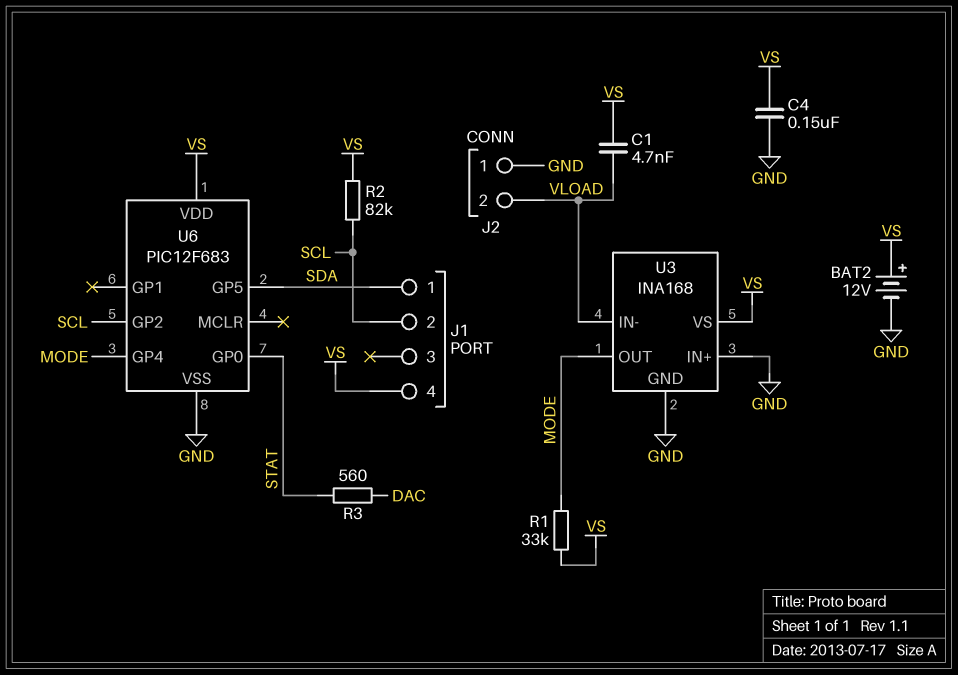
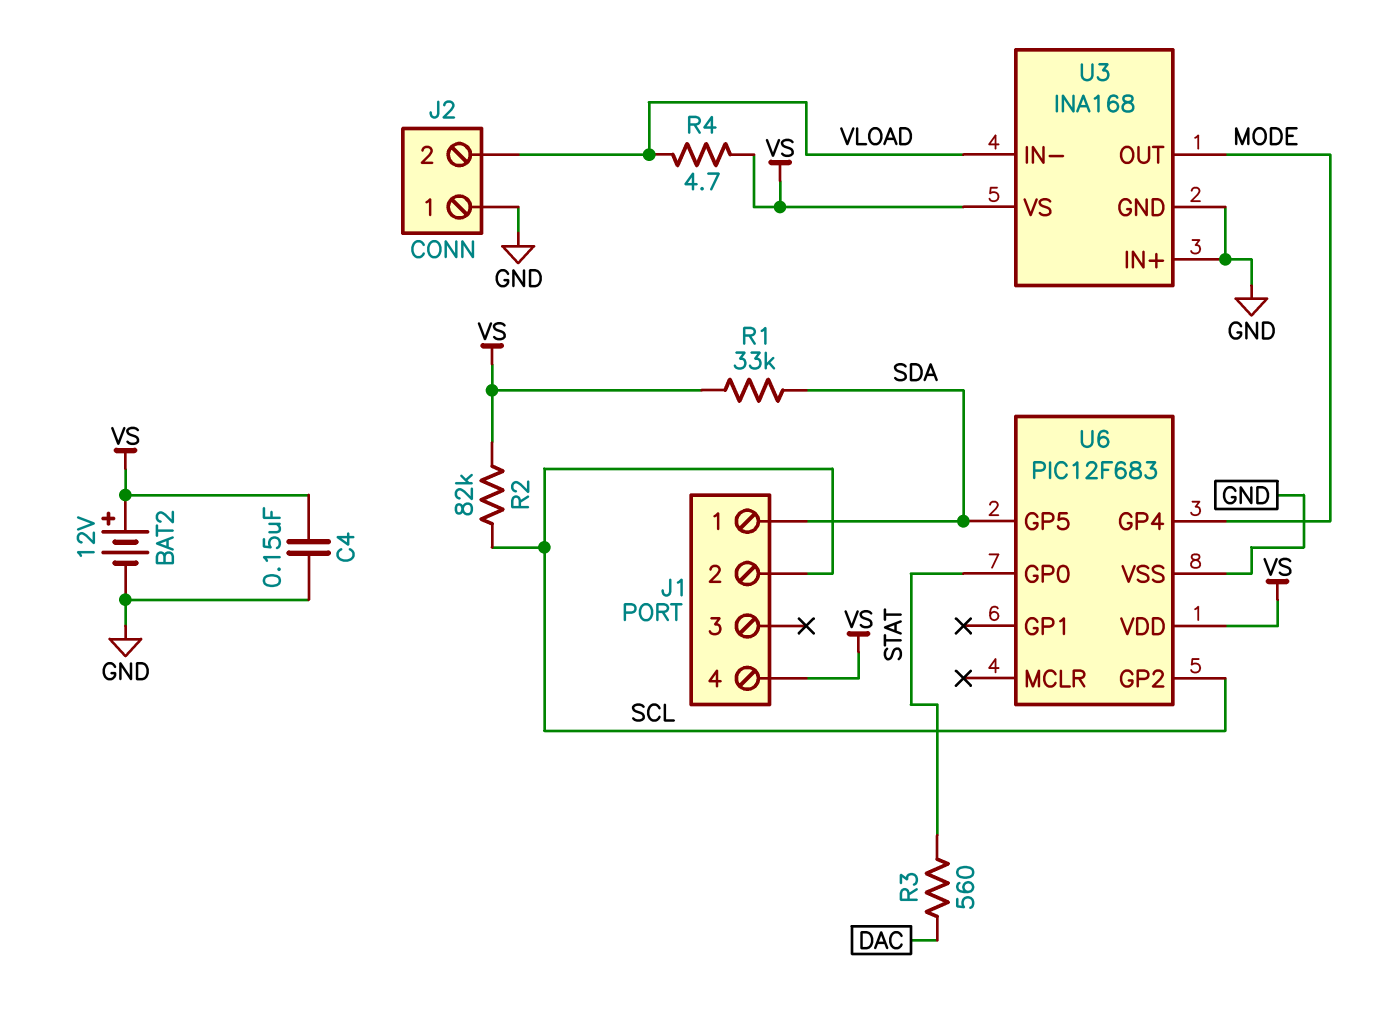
C1: 4.7nF (VLOAD, VS) -> none
R1: 33k (MODE, VS) -> 33k (SDA, VS)
R4: none -> 4.7 (VLOAD, VS)

